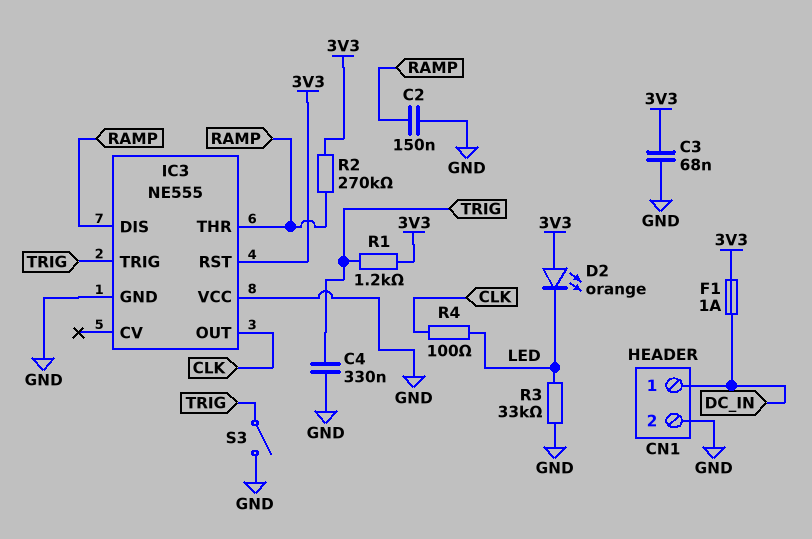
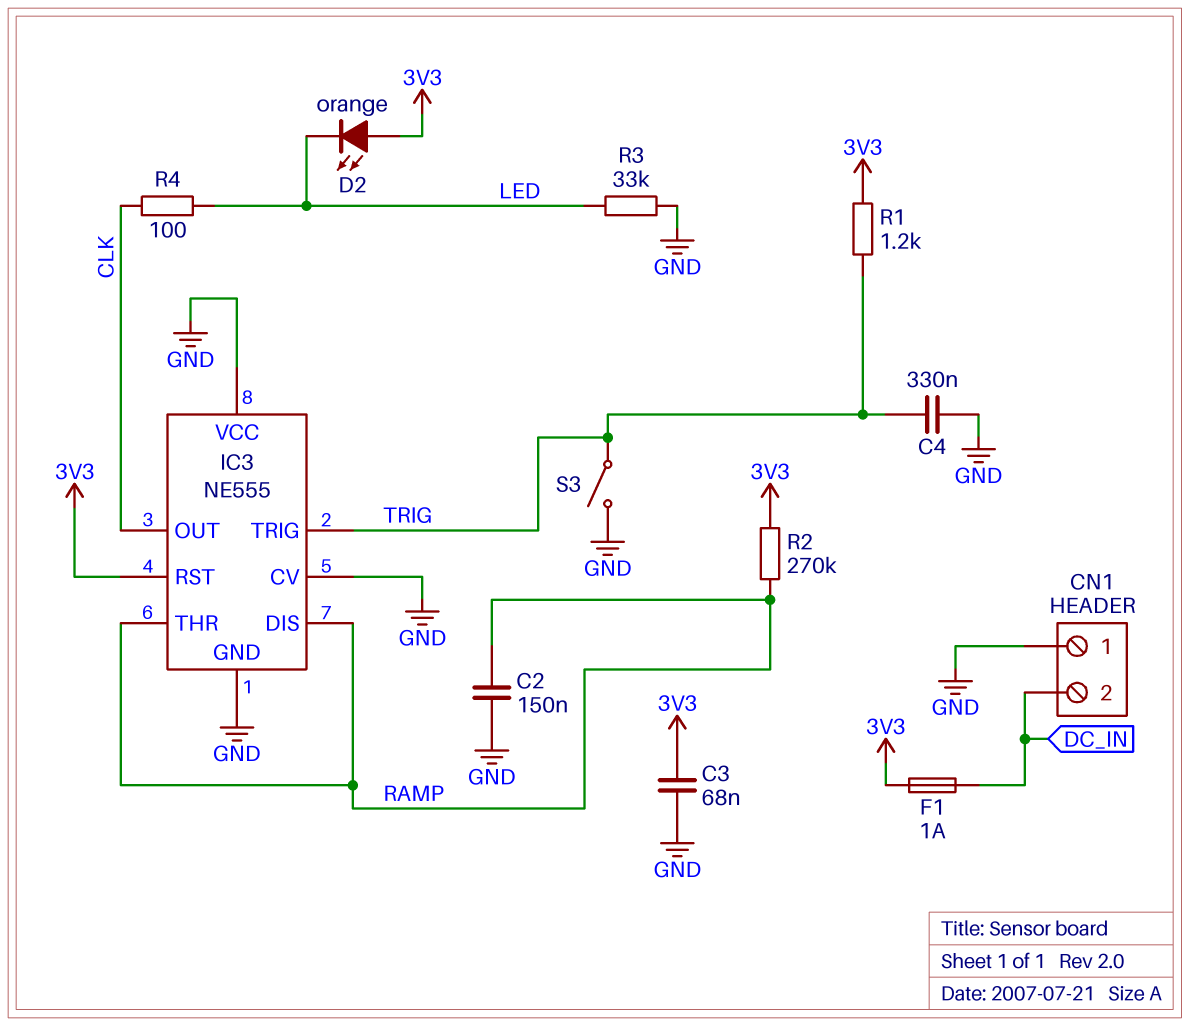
CN1 pin 1: DC_IN -> GND
CN1 pin 2: GND -> DC_IN
IC3 pin CV: none -> GND

